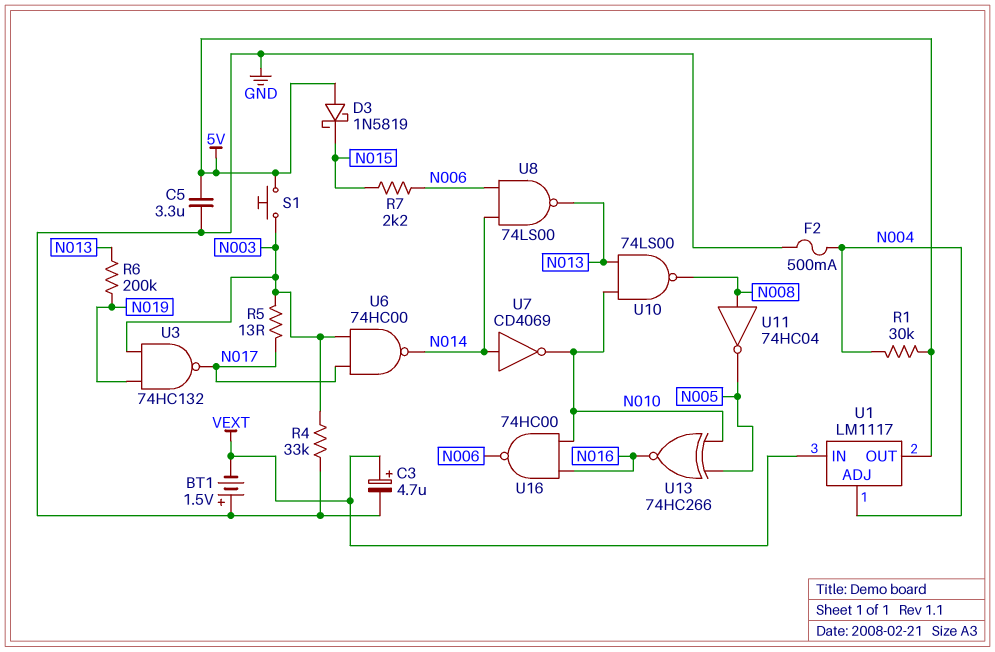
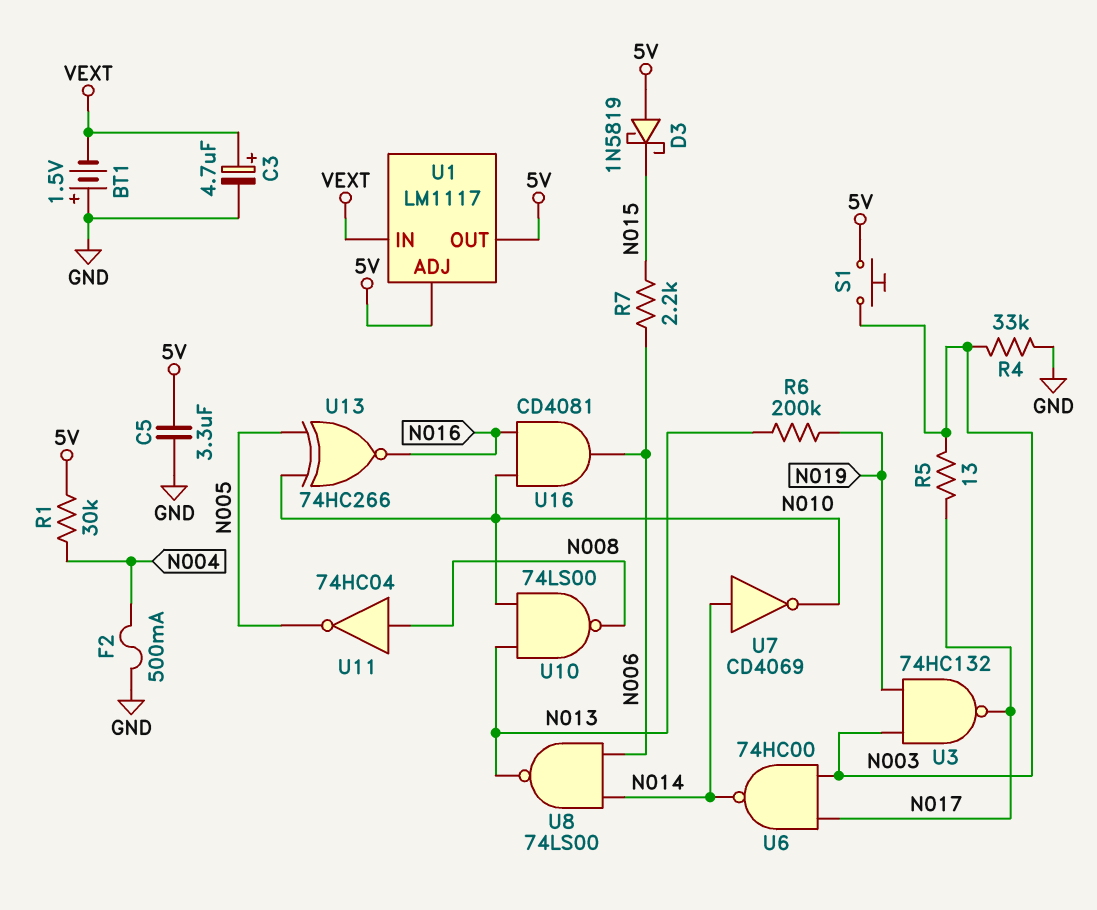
U1 pin ADJ: N004 -> 5V
U16: NAND 74HC00 (in N010, in N016, out N006) -> AND CD4081 (in N010, in N016, out N006)

